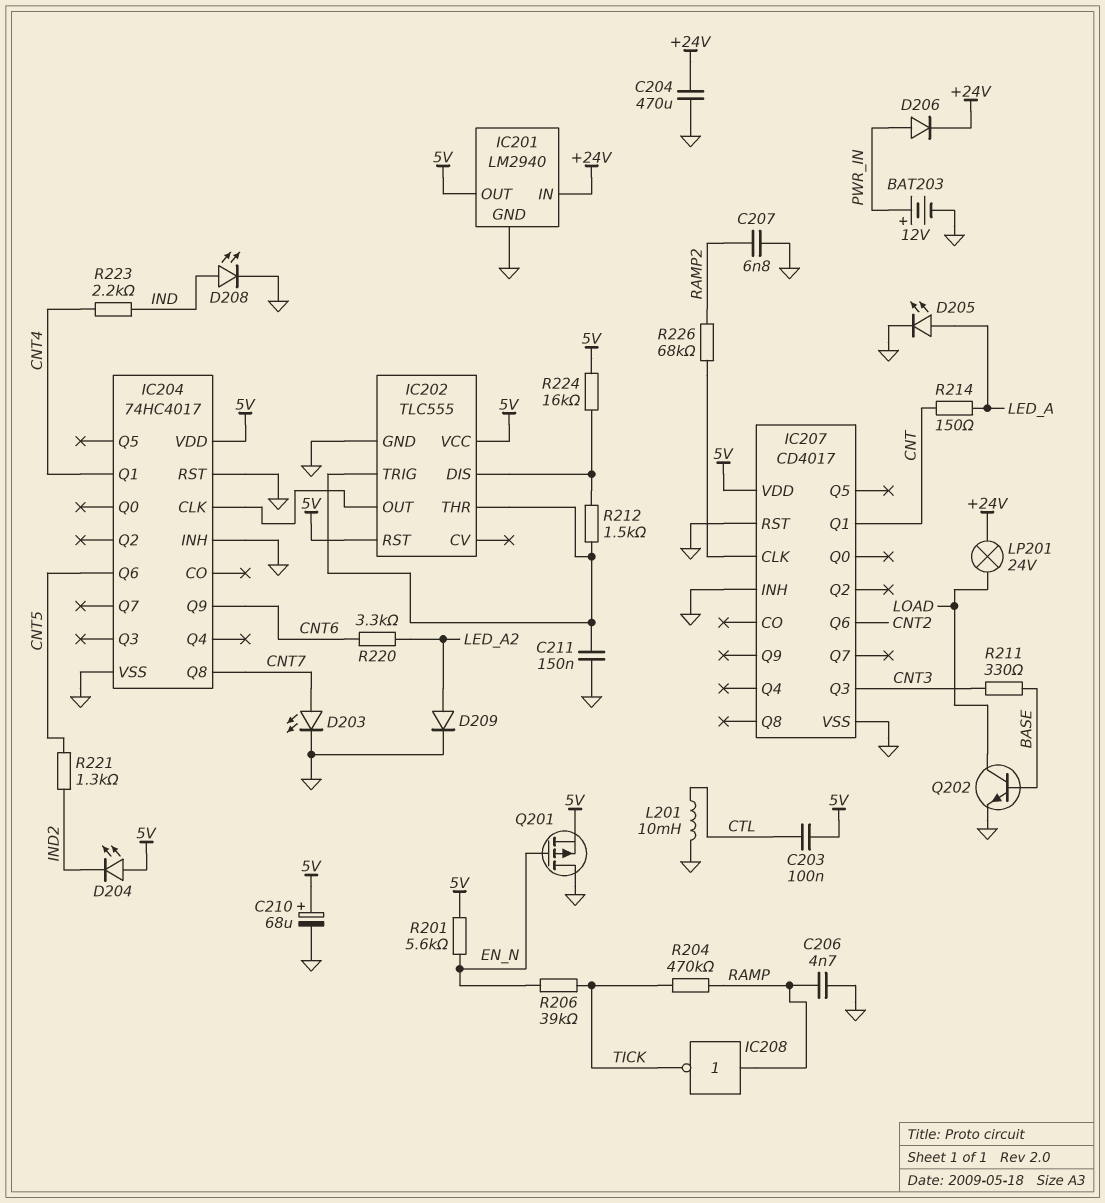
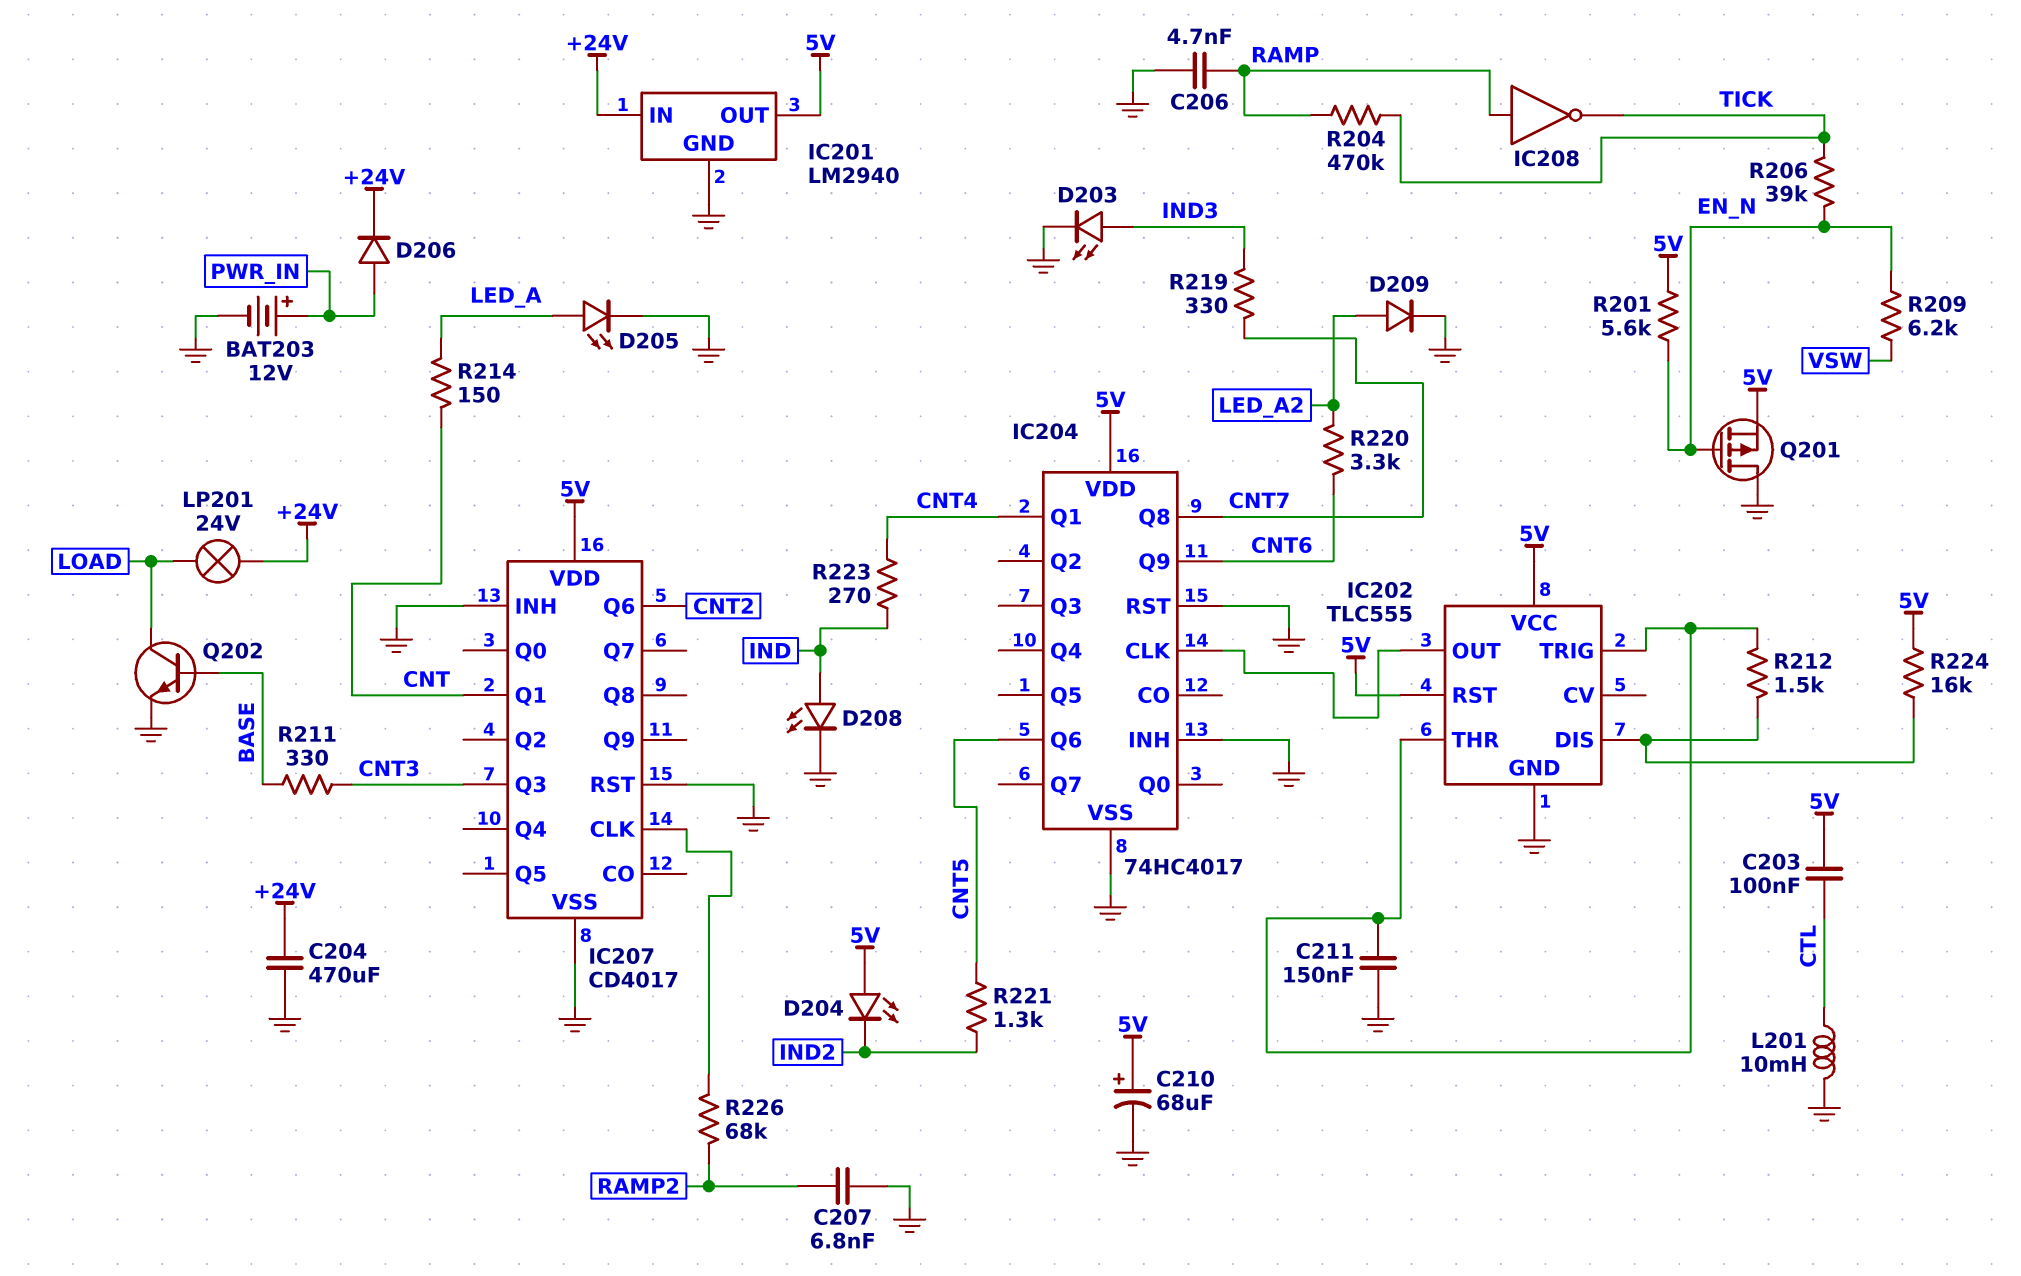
D203: LED (A CNT7, K GND) -> LED (A IND3, K GND)
R209: none -> 6.2k (EN_N, VSW)
R219: none -> 330 (CNT7, IND3)
R223: 2.2k (CNT4, IND) -> 270 (CNT4, IND)

